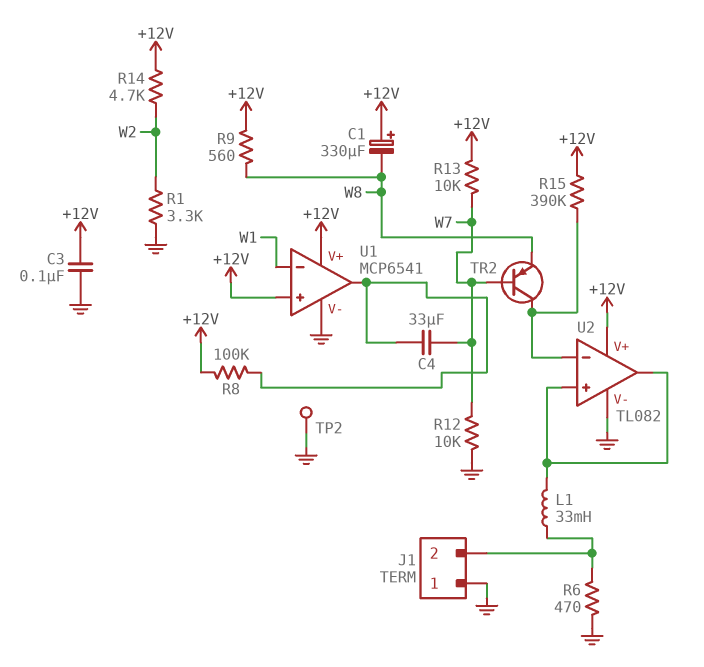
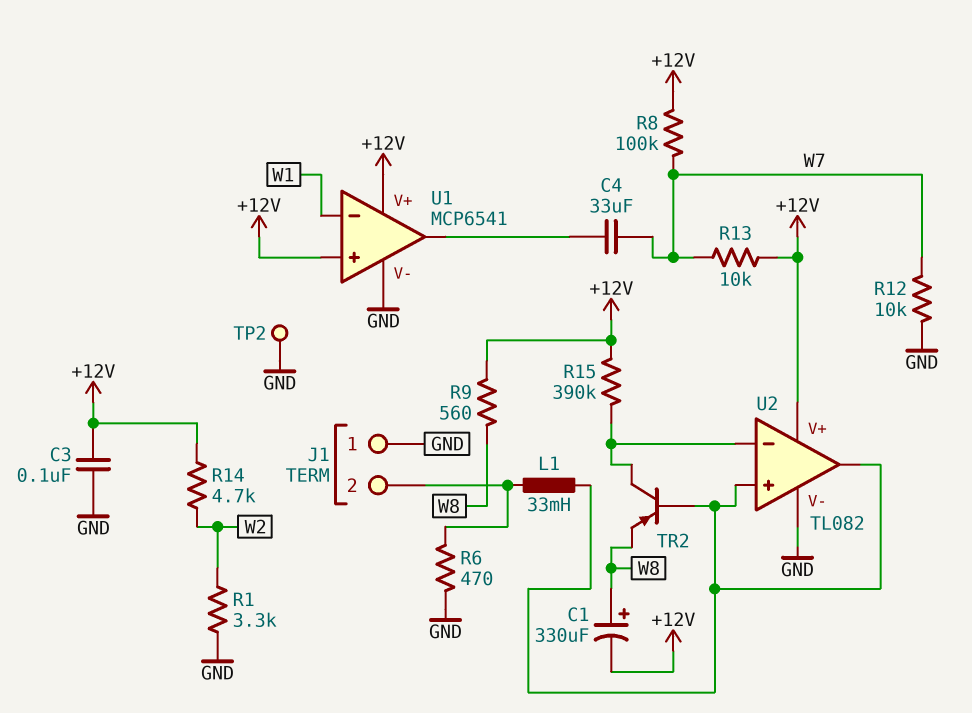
C1: 330uF (plus +12V, minus W8) -> 330uF (plus W8, minus +12V)
R8: 100k (+12V, U1/out) -> 100k (+12V, W7)
TR2: PNP (B W7, C U2/in-, E W8) -> PNP (B U2/in+, C U2/in-, E W8)

